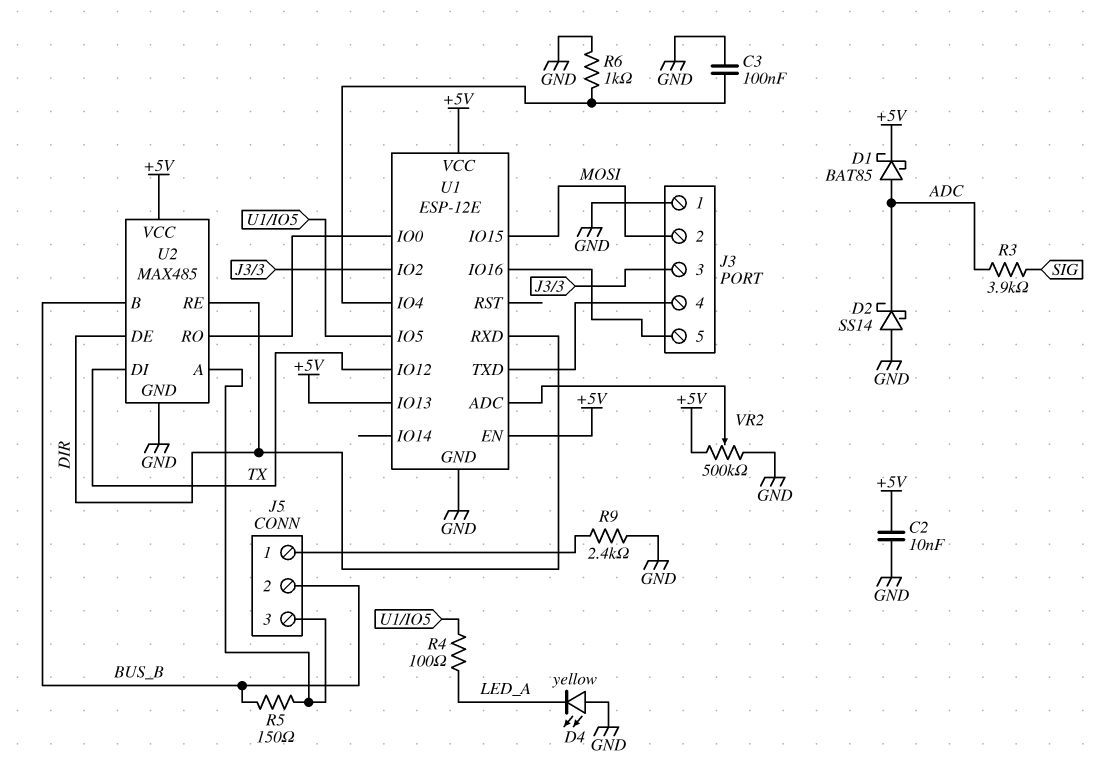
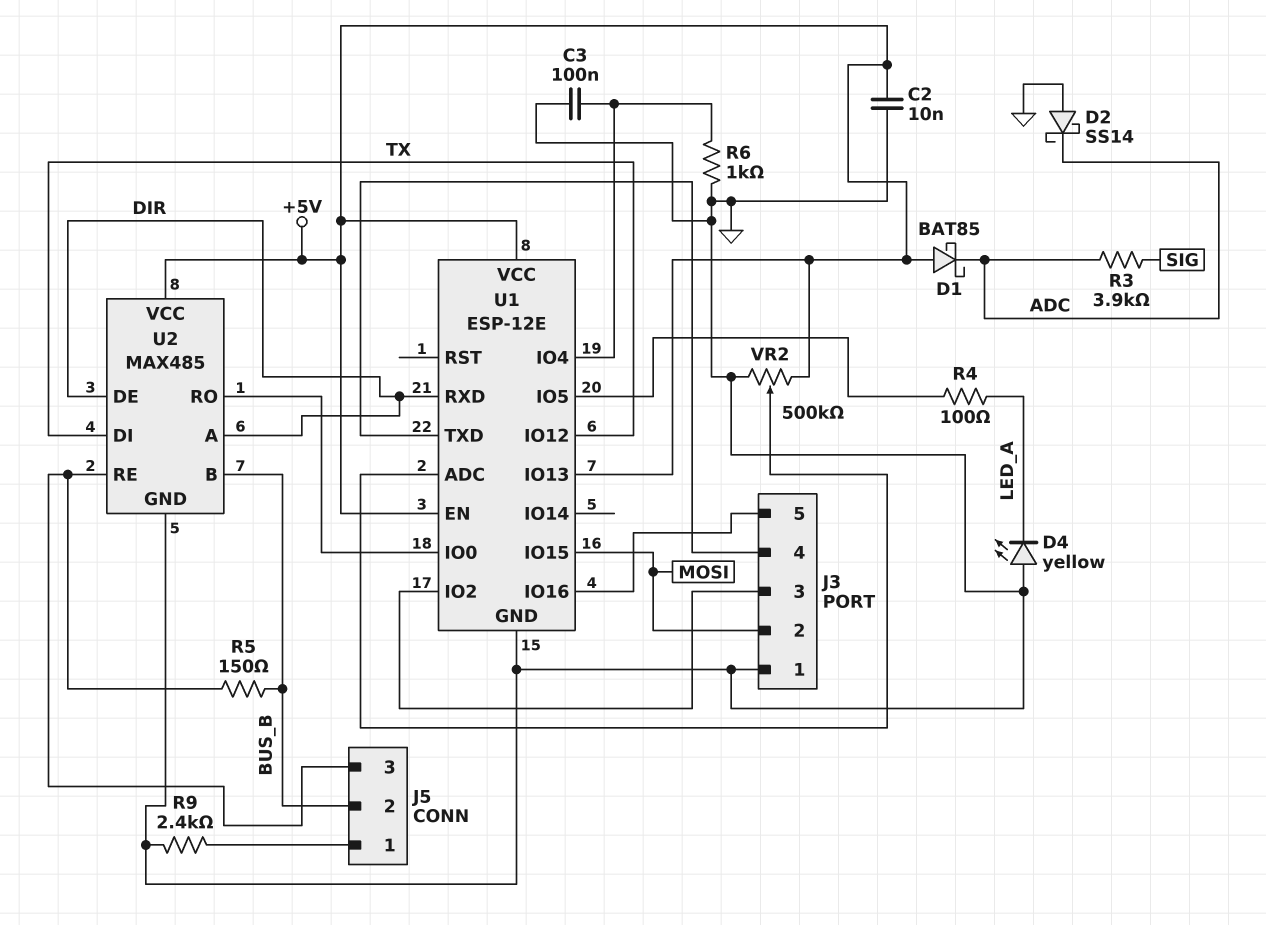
D1: schottky BAT85 (A ADC, K +5V) -> schottky BAT85 (A +5V, K ADC)
U2 pin A: J5/3 -> DIR
U2 pin RE: DIR -> J5/3

